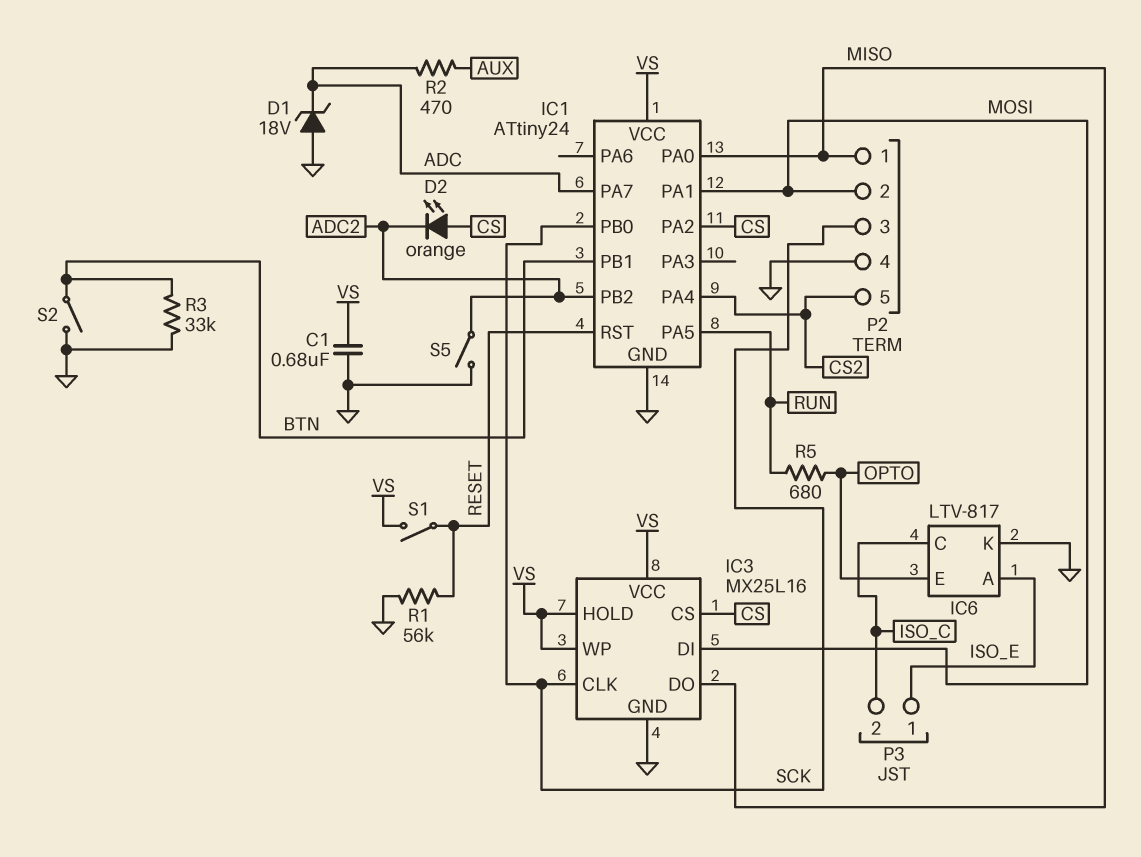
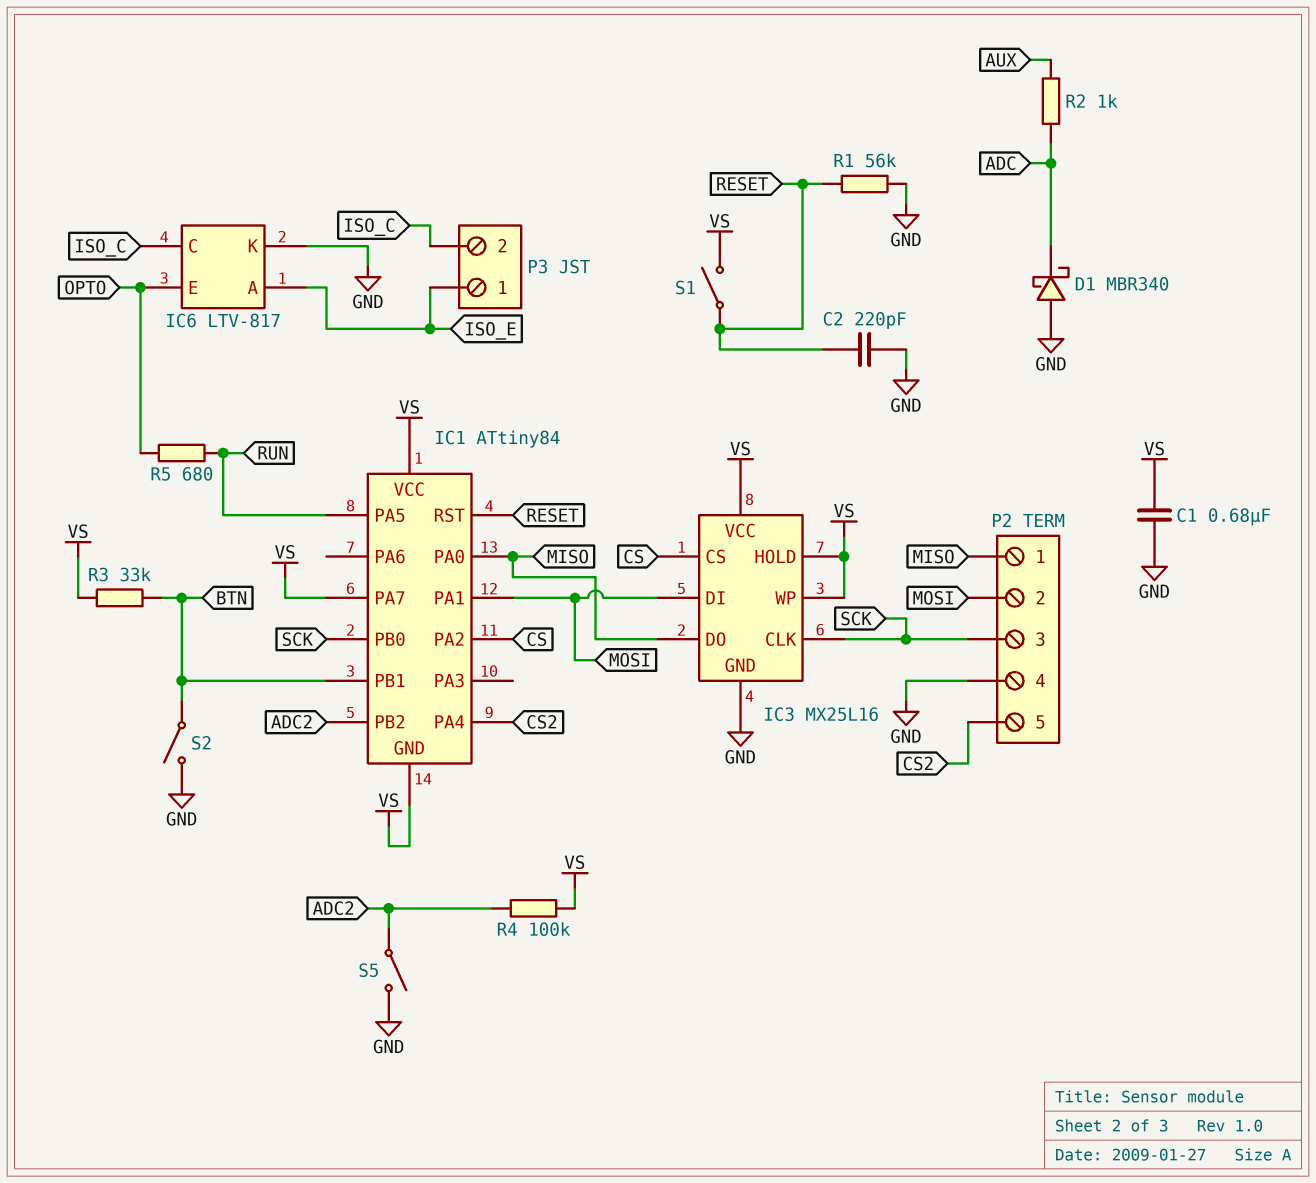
C2: none -> 220pF (GND, RESET)
D1: zener 18V (A GND, K ADC) -> schottky MBR340 (A GND, K ADC)
D2: LED orange (A CS, K ADC2) -> none
IC1: ATtiny24 -> ATtiny84
IC1 pin GND: GND -> VS
IC1 pin PA7: ADC -> VS
R2: 470 (ADC, AUX) -> 1k (ADC, AUX)
R3: 33k (BTN, GND) -> 33k (BTN, VS)
R4: none -> 100k (ADC2, VS)

